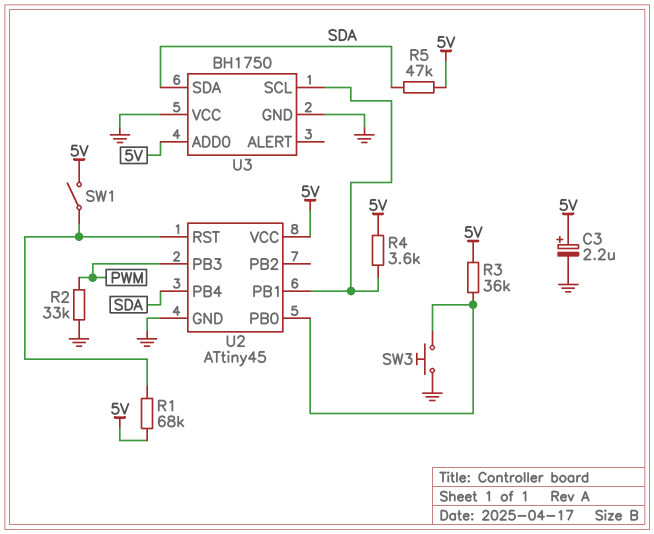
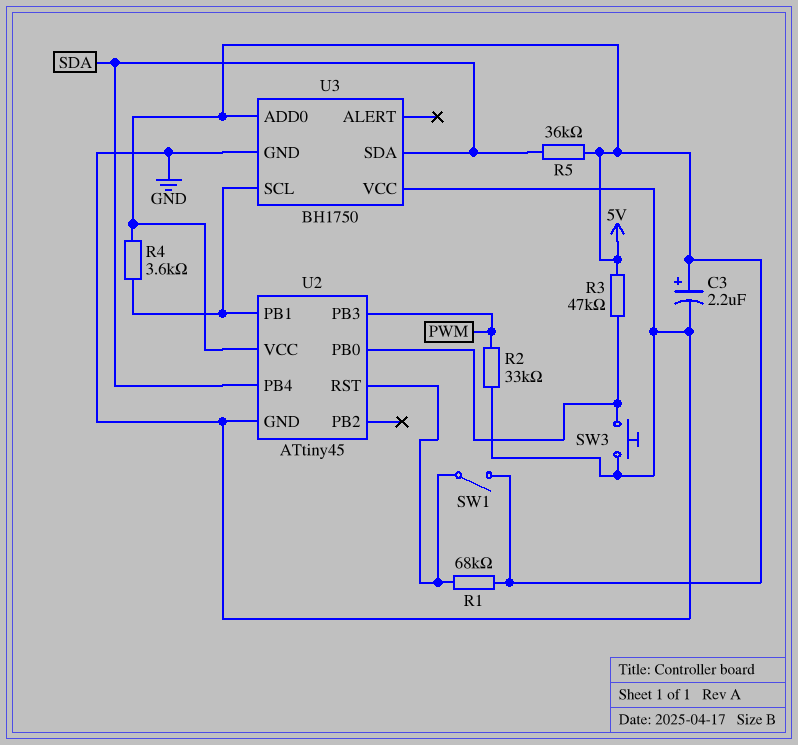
R3: 36k (5V, U2/PB0) -> 47k (5V, U2/PB0)
R5: 47k (5V, SDA) -> 36k (5V, SDA)

